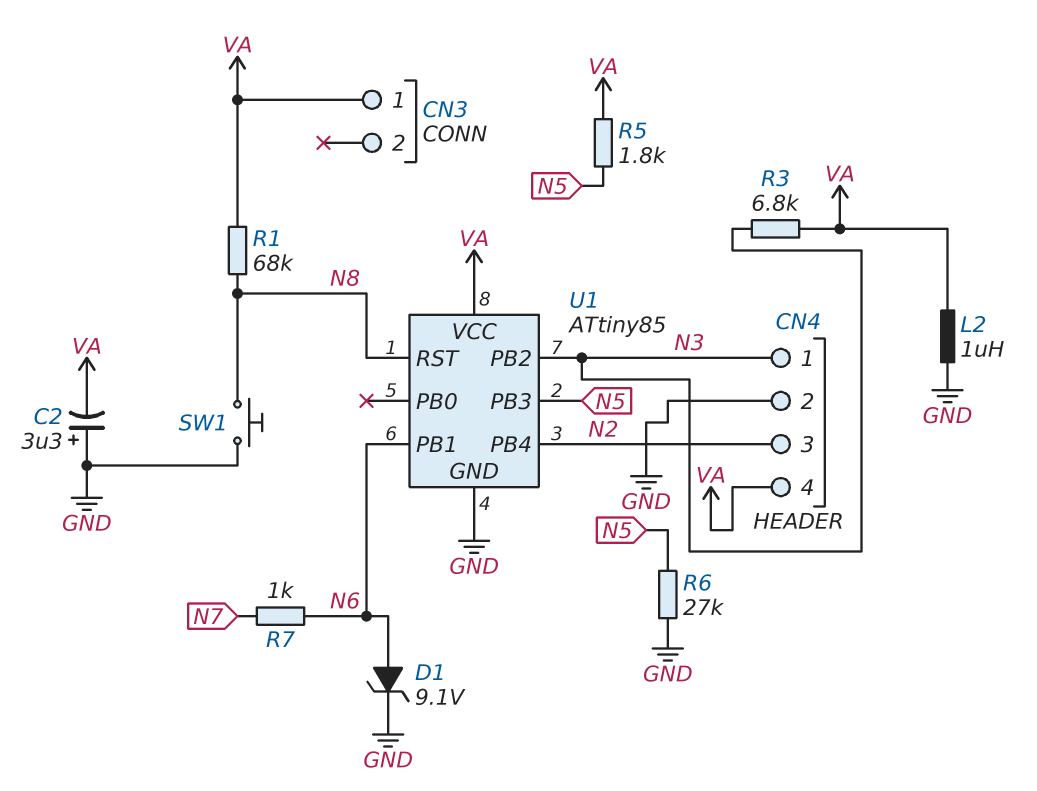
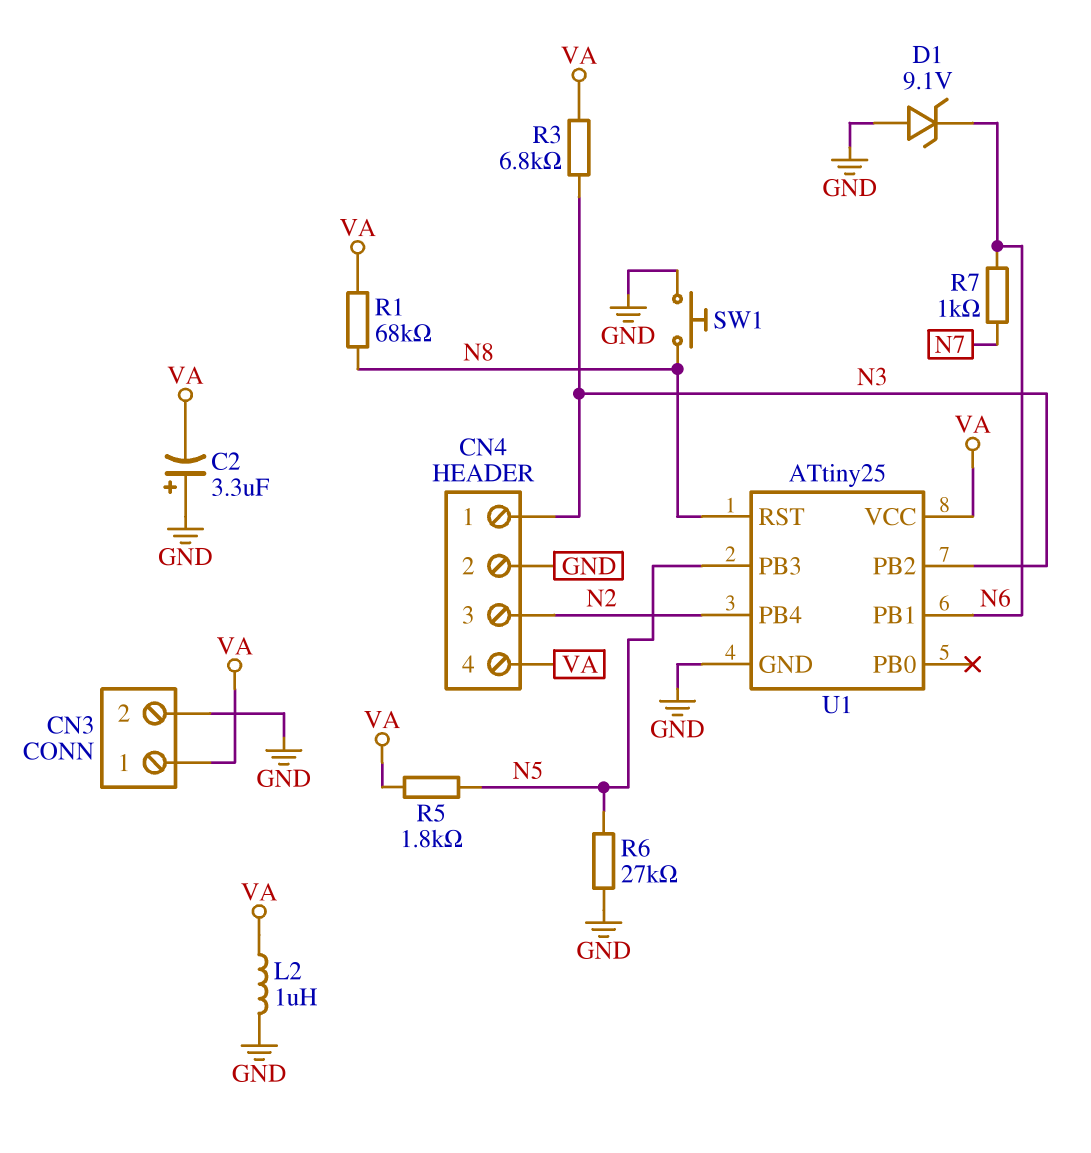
CN3 pin 2: none -> GND
D1: zener 9.1V (A N6, K GND) -> zener 9.1V (A GND, K N6)
U1: ATtiny85 -> ATtiny25

